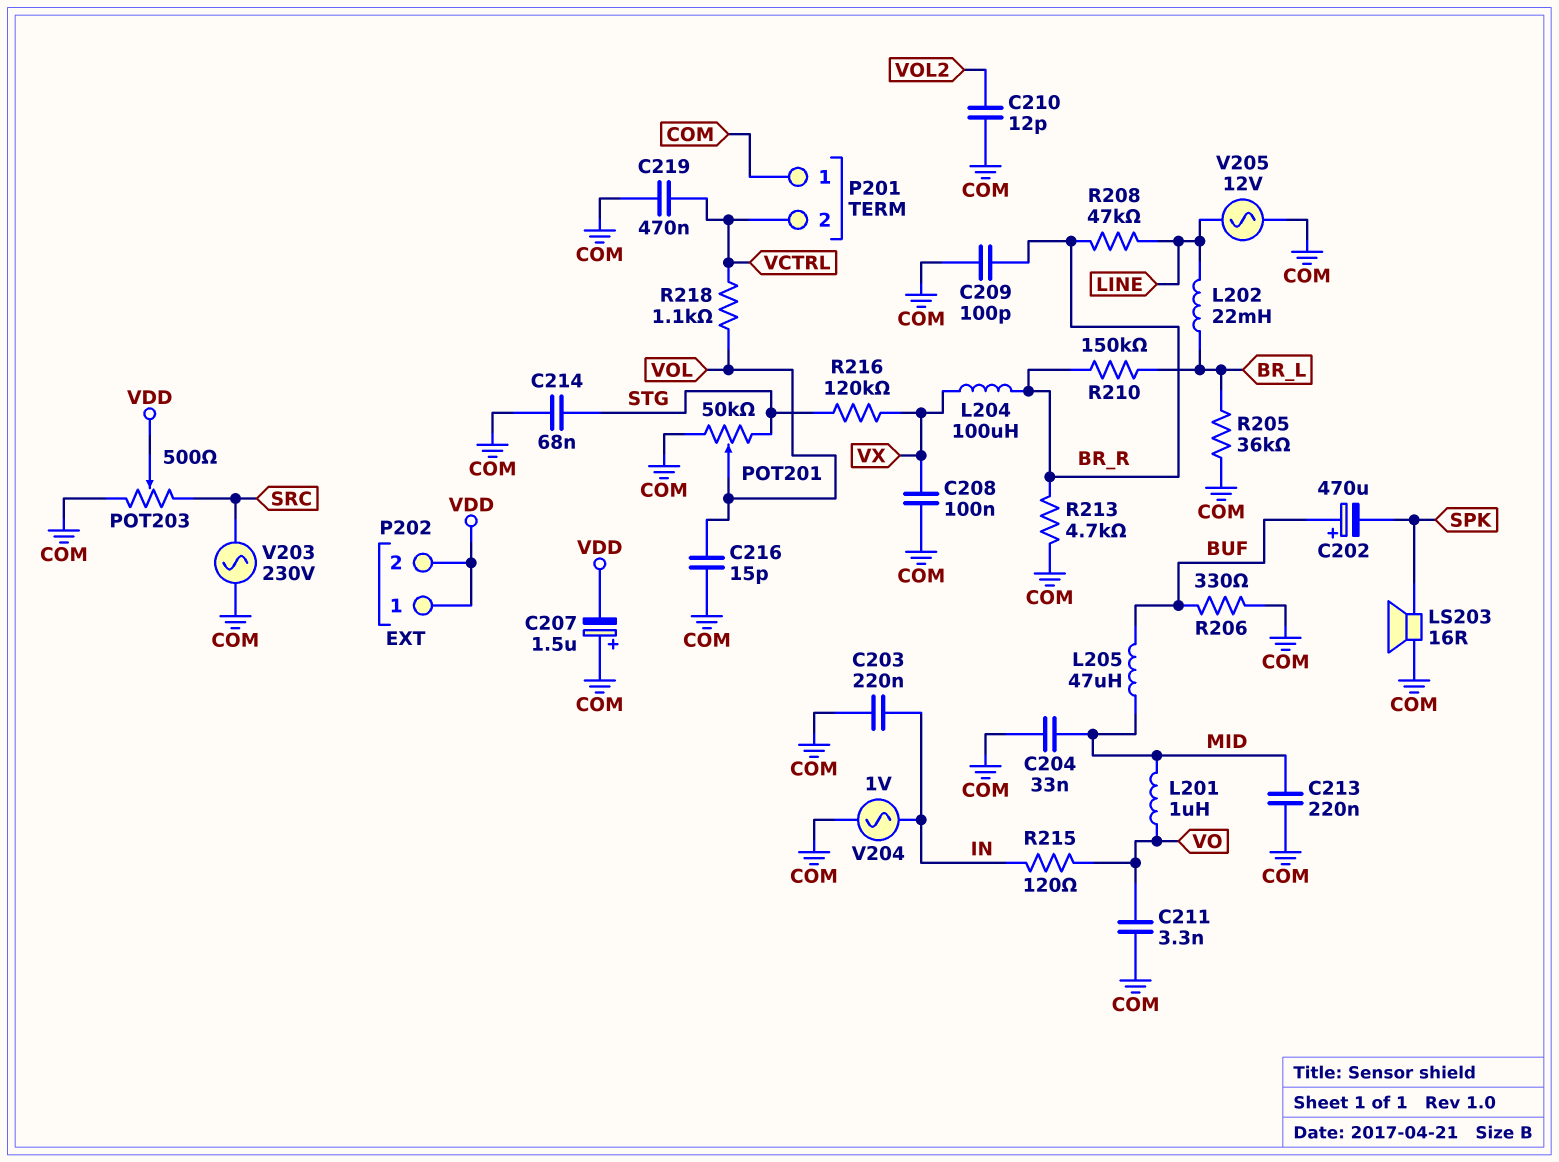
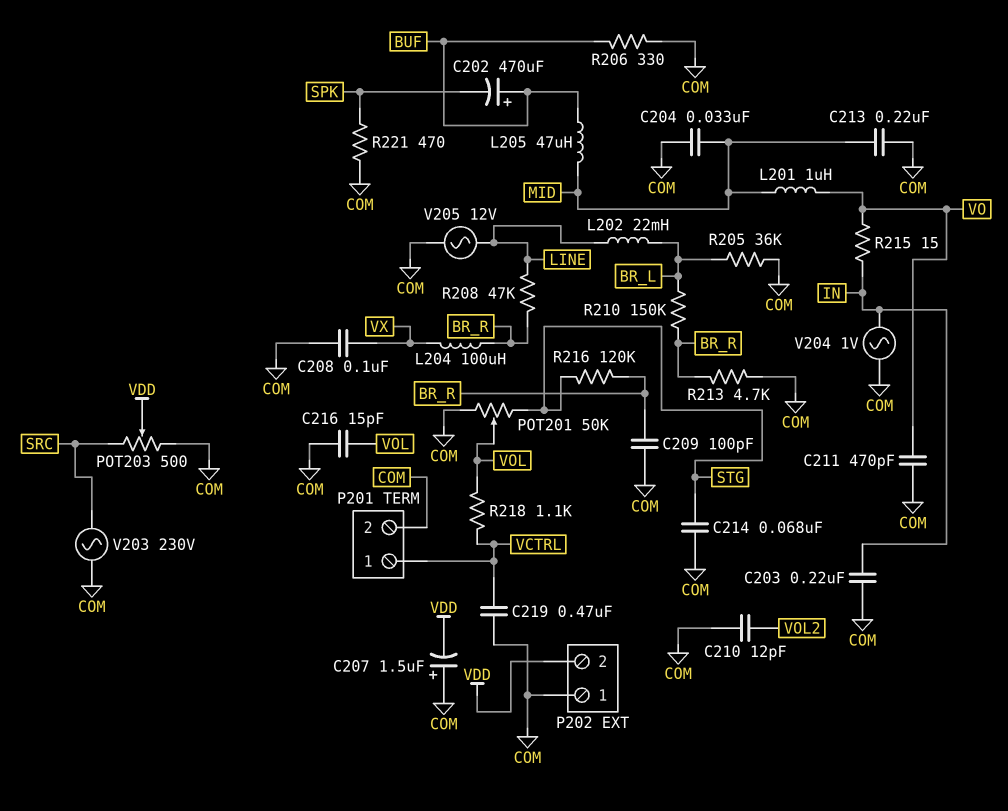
C211: 3.3nF (COM, VO) -> 470pF (COM, VO)
LS203: speaker 16R (COM, SPK) -> none
P201 pin 1: COM -> VCTRL
P201 pin 2: VCTRL -> COM
P202 pin 1: VDD -> COM
R215: 120 (IN, VO) -> 15 (IN, VO)
R216: 120k (STG, VX) -> 120k (BR_R, STG)
R221: none -> 470 (COM, SPK)

